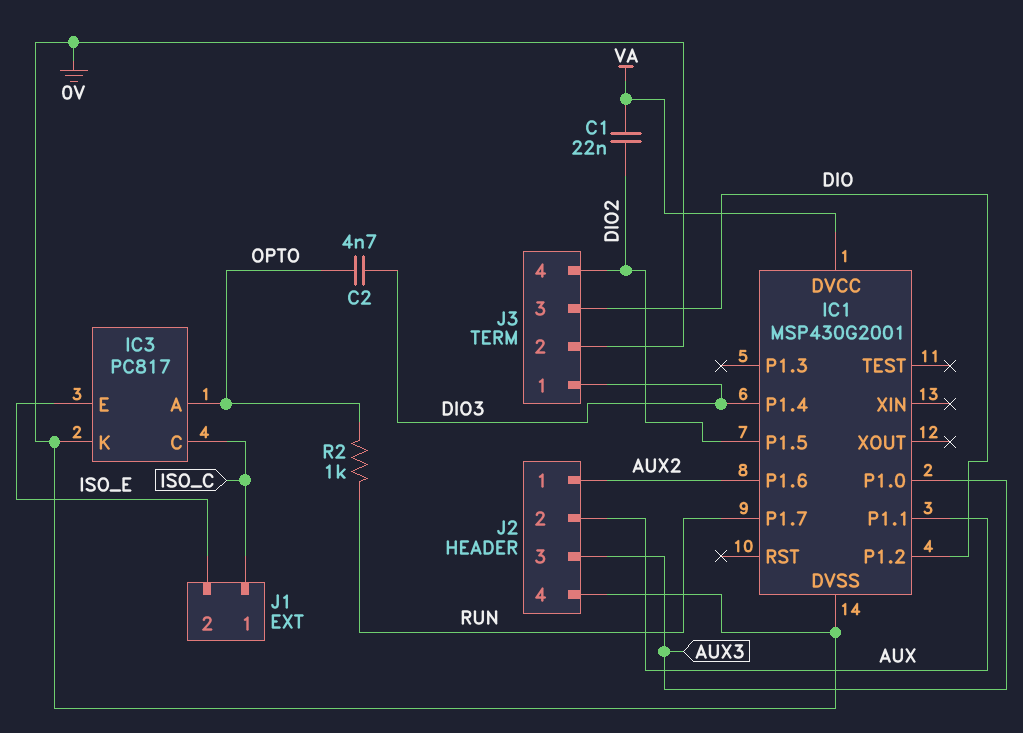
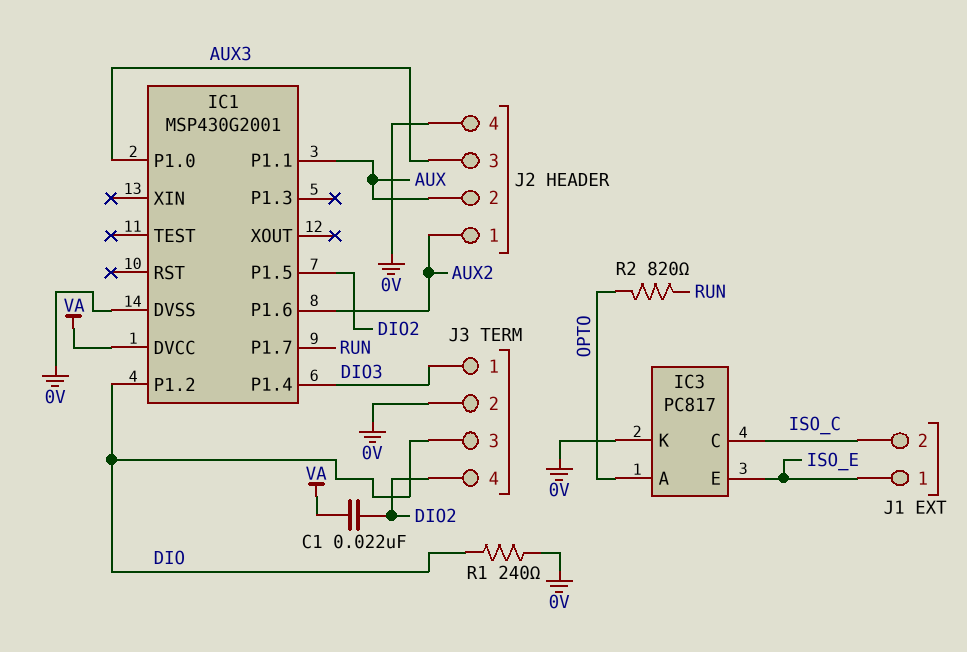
C2: 4.7nF (DIO3, OPTO) -> none
J1 pin 1: ISO_C -> ISO_E
J1 pin 2: ISO_E -> ISO_C
R1: none -> 240 (0V, DIO)
R2: 1k (OPTO, RUN) -> 820 (OPTO, RUN)

